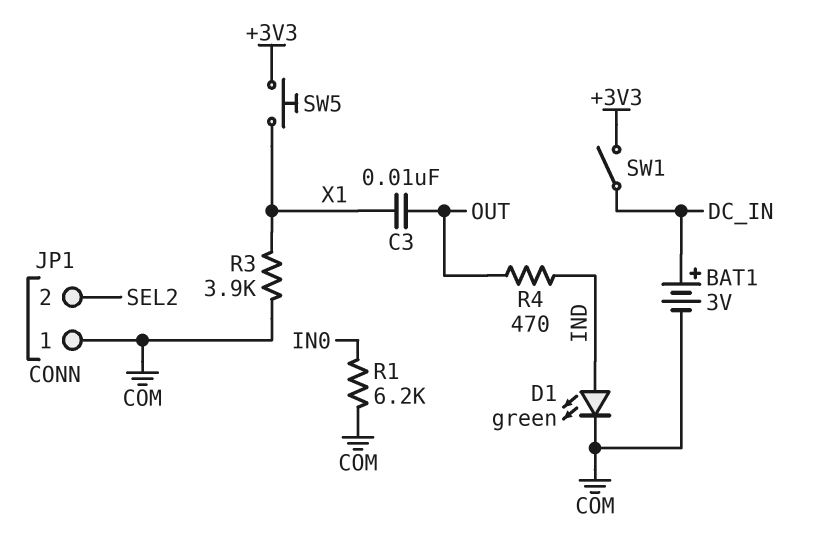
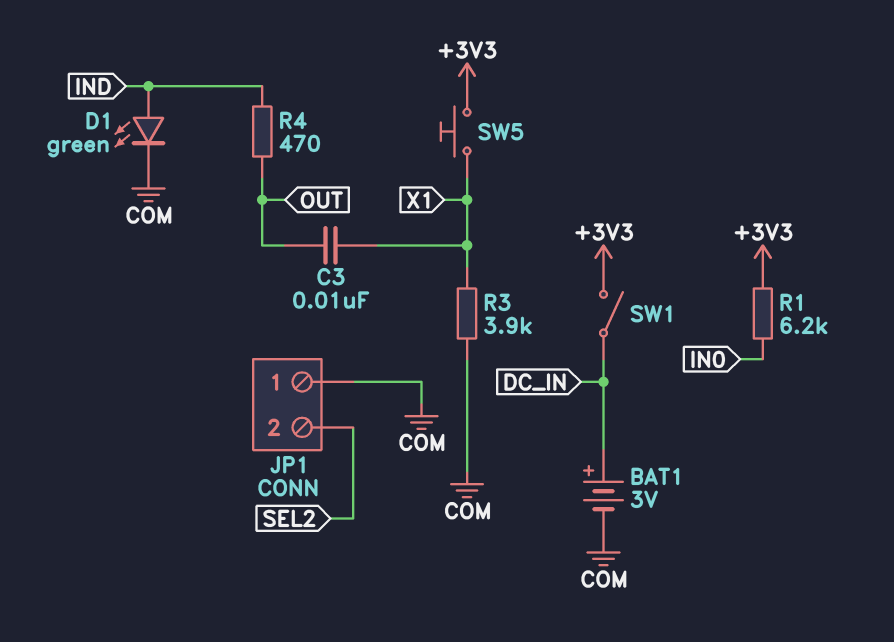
R1: 6.2k (COM, IN0) -> 6.2k (+3V3, IN0)

